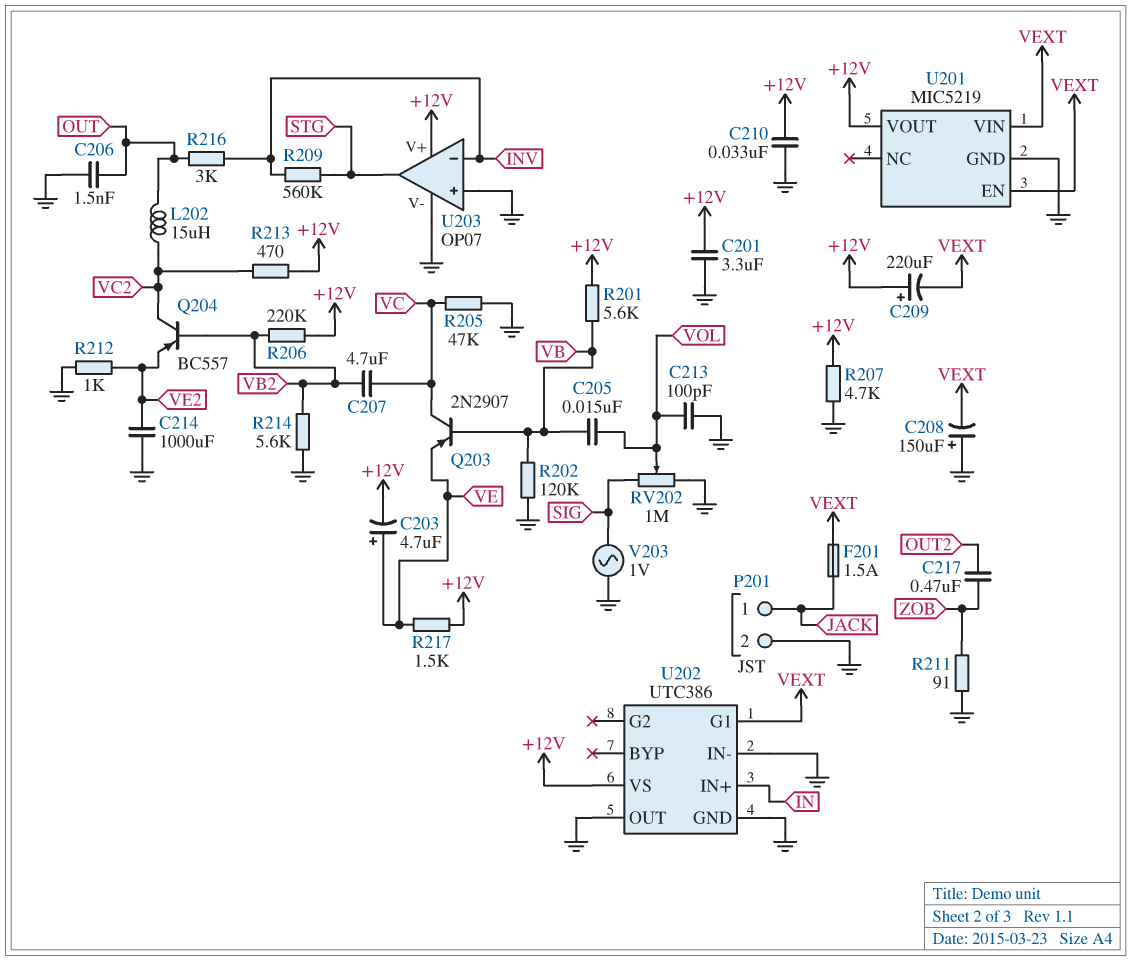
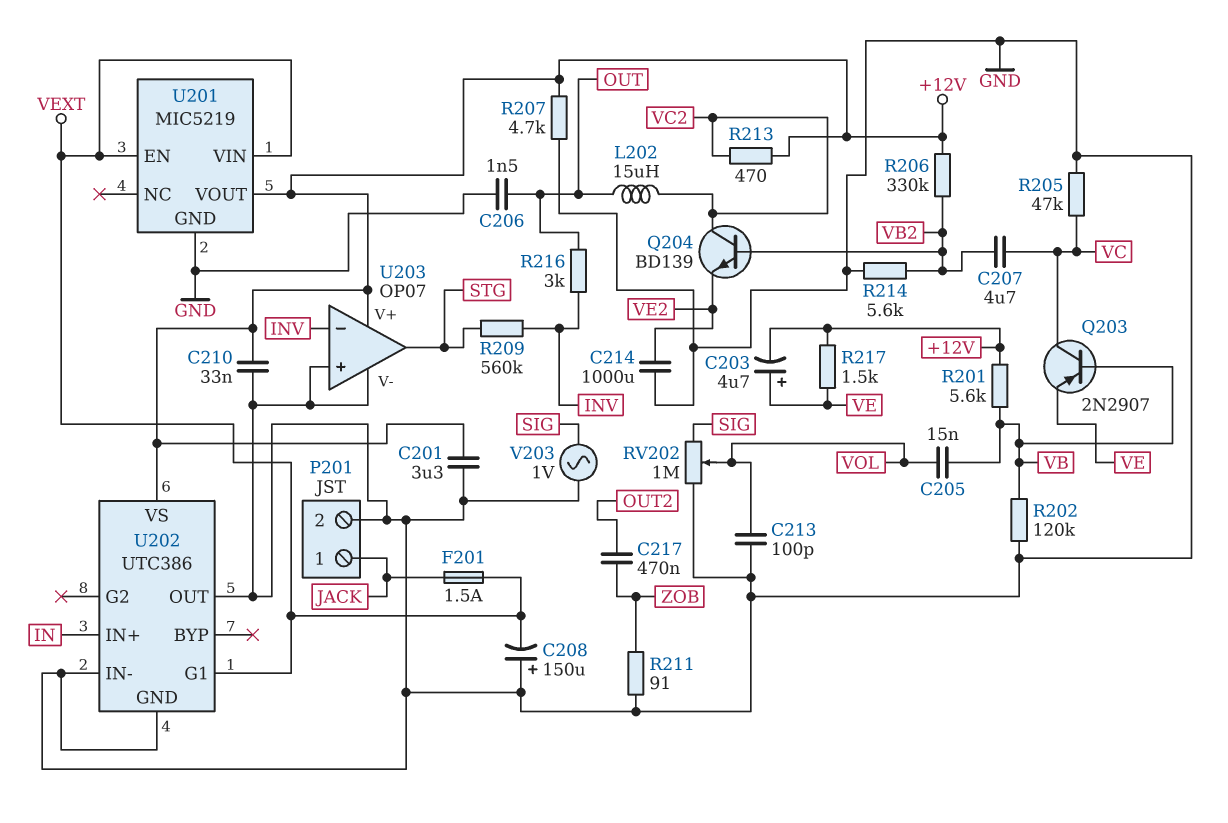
C209: 220uF (plus +12V, minus VEXT) -> none
Q204: PNP BC557 (B VB2, C VC2, E VE2) -> NPN BD139 (B VB2, C VC2, E VE2)
R206: 220k (+12V, VB2) -> 330k (+12V, VB2)
R212: 1k (GND, VE2) -> none

